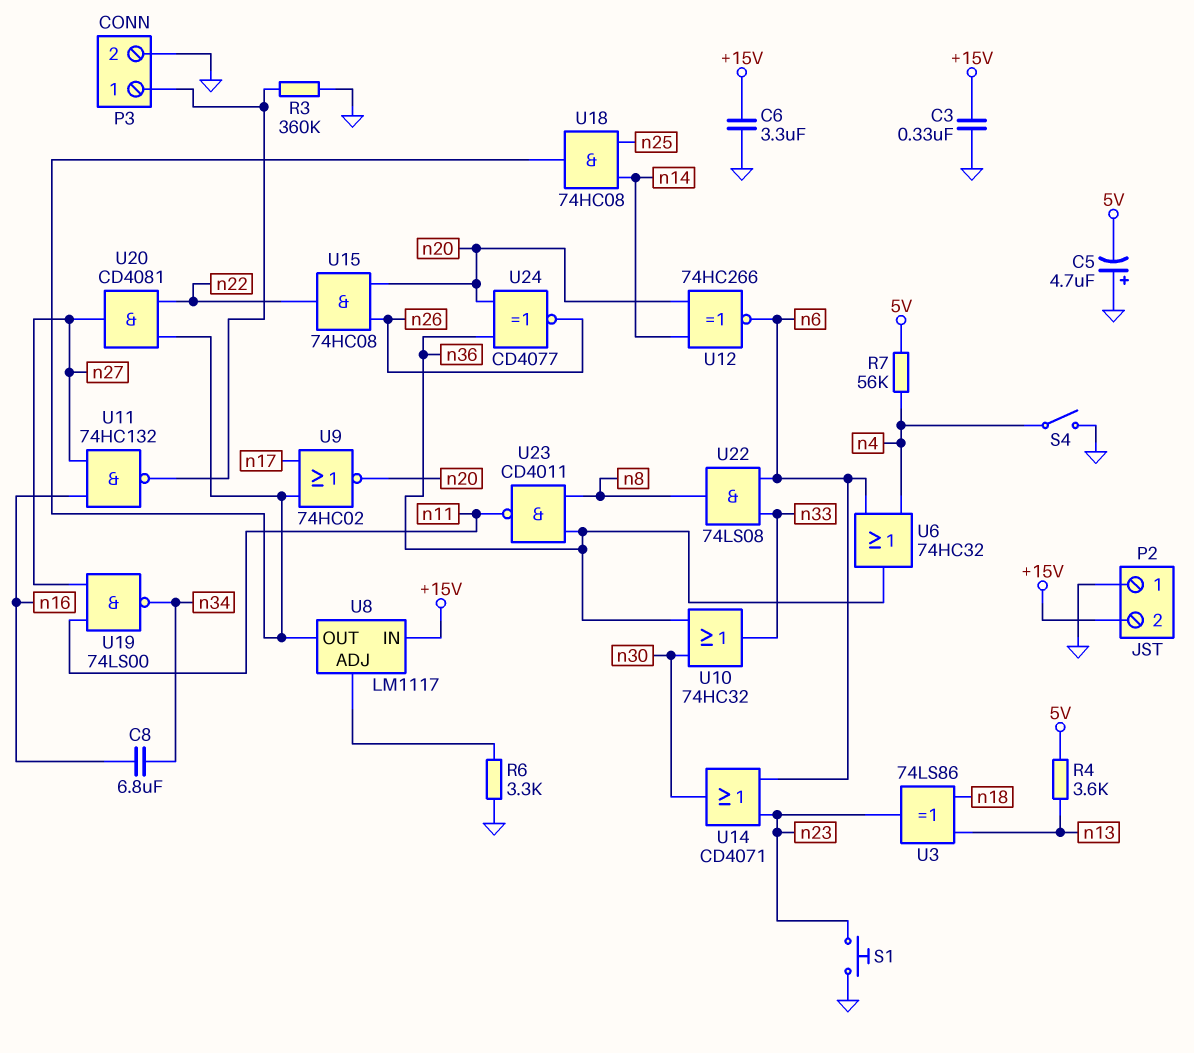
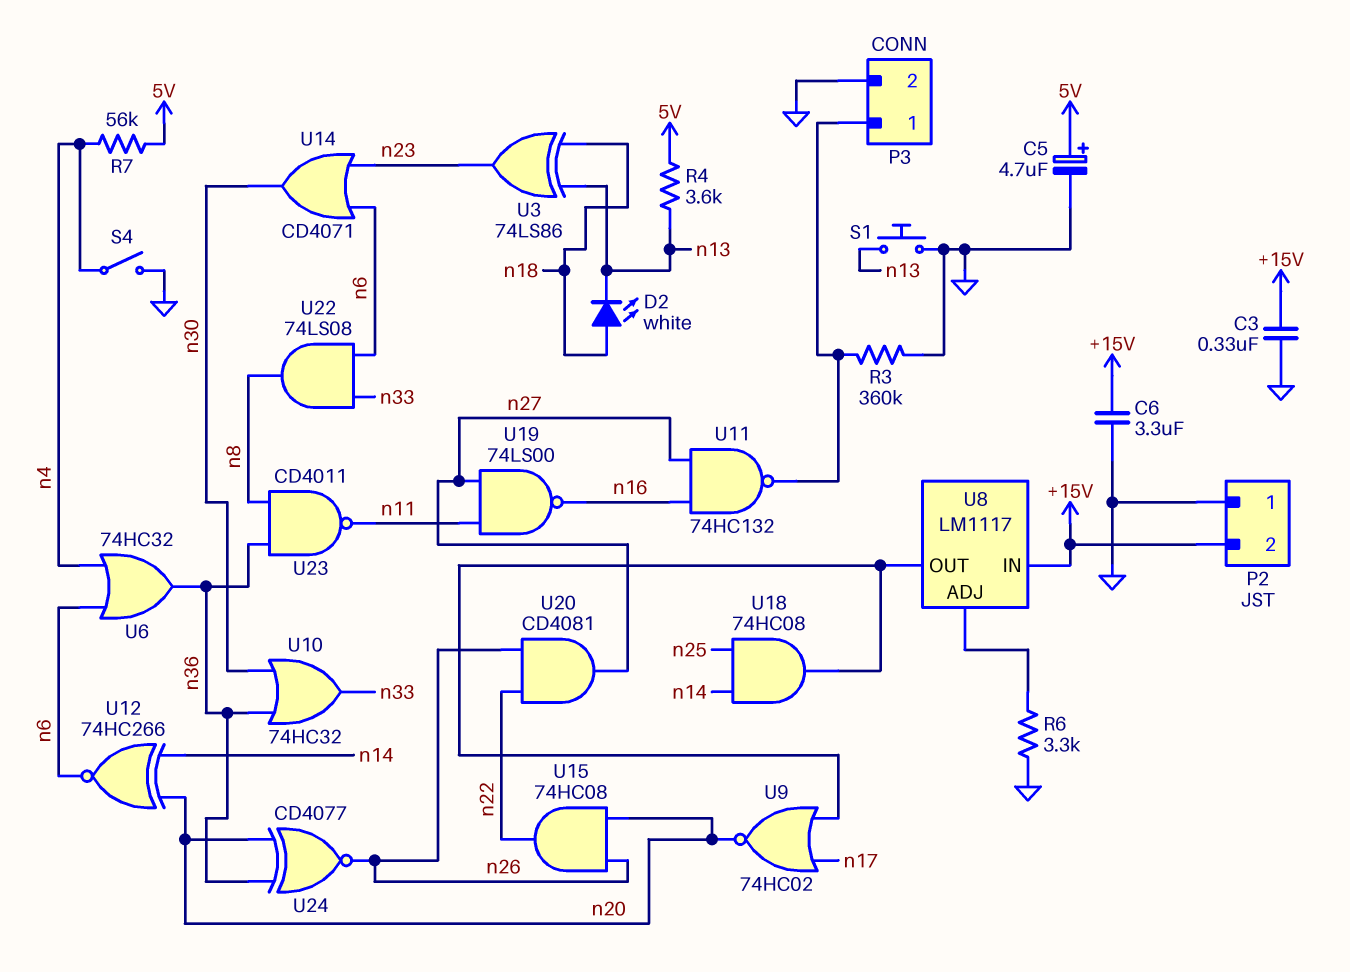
C5: 4.7uF (plus GND, minus 5V) -> 4.7uF (plus 5V, minus GND)
C8: 6.8uF (n16, n34) -> none
D2: none -> LED white (A n18, K n13)
S1: button (GND, n23) -> button (GND, n13)
U19: NAND 74LS00 (in n11, in n27, out n34) -> NAND 74LS00 (in n11, in n27, out n16)
U20: AND CD4081 (in U8/OUT, in n22, out n27) -> AND CD4081 (in n22, in n26, out n27)

